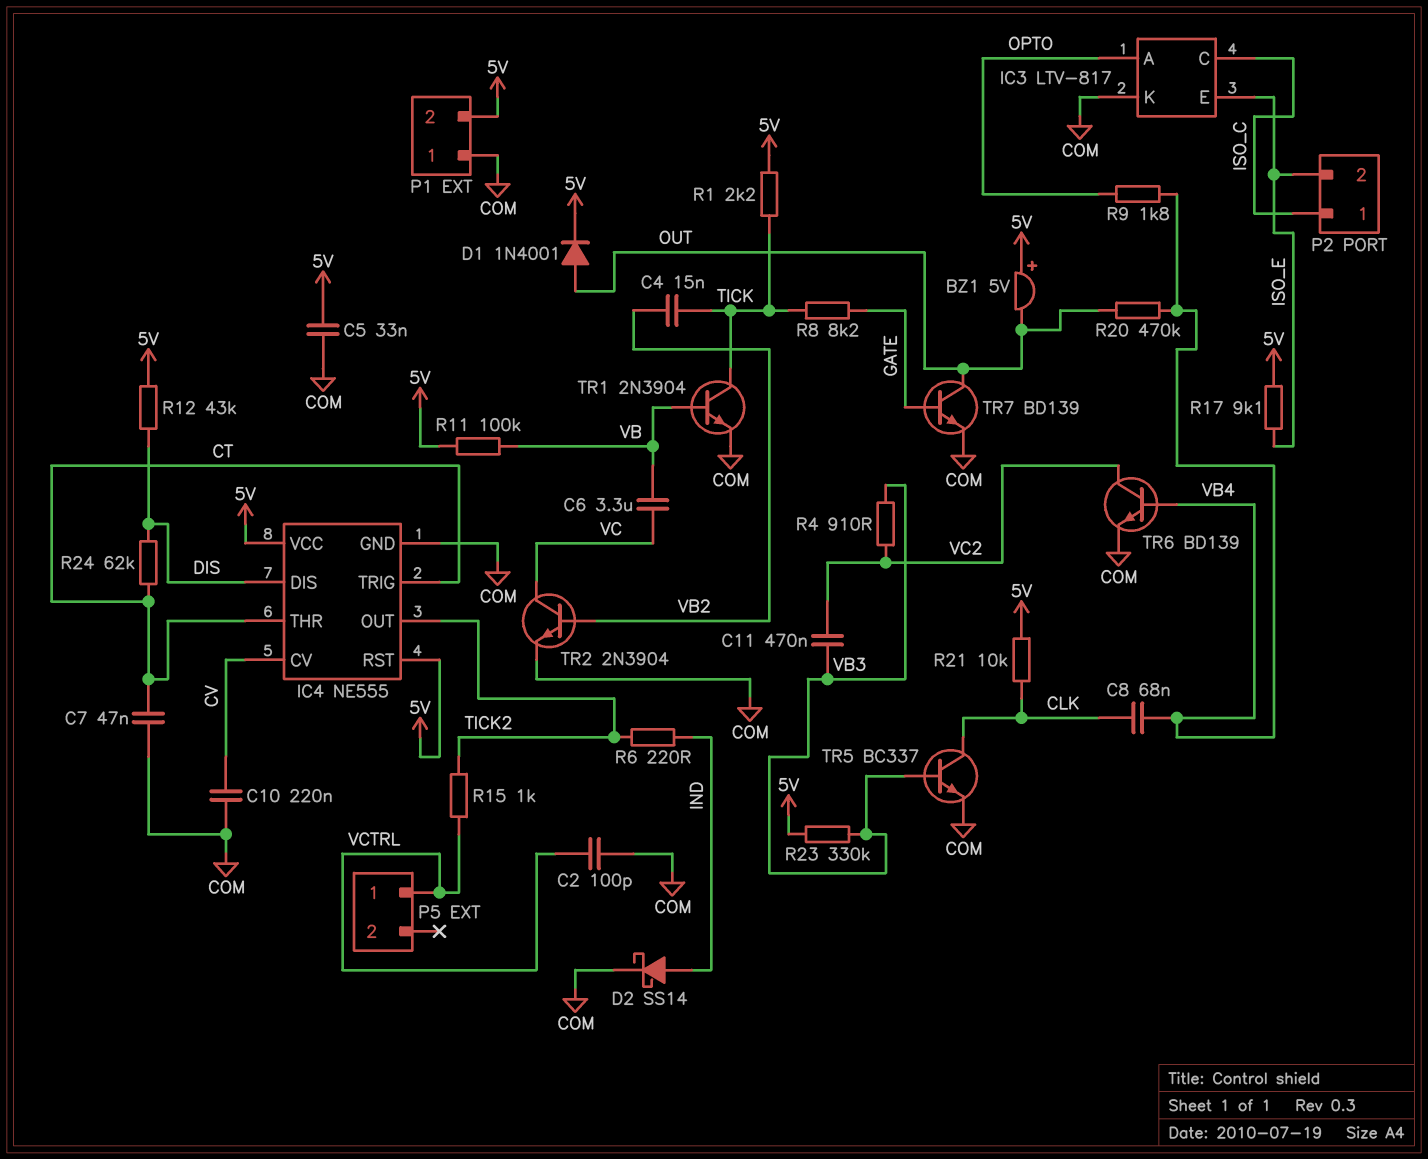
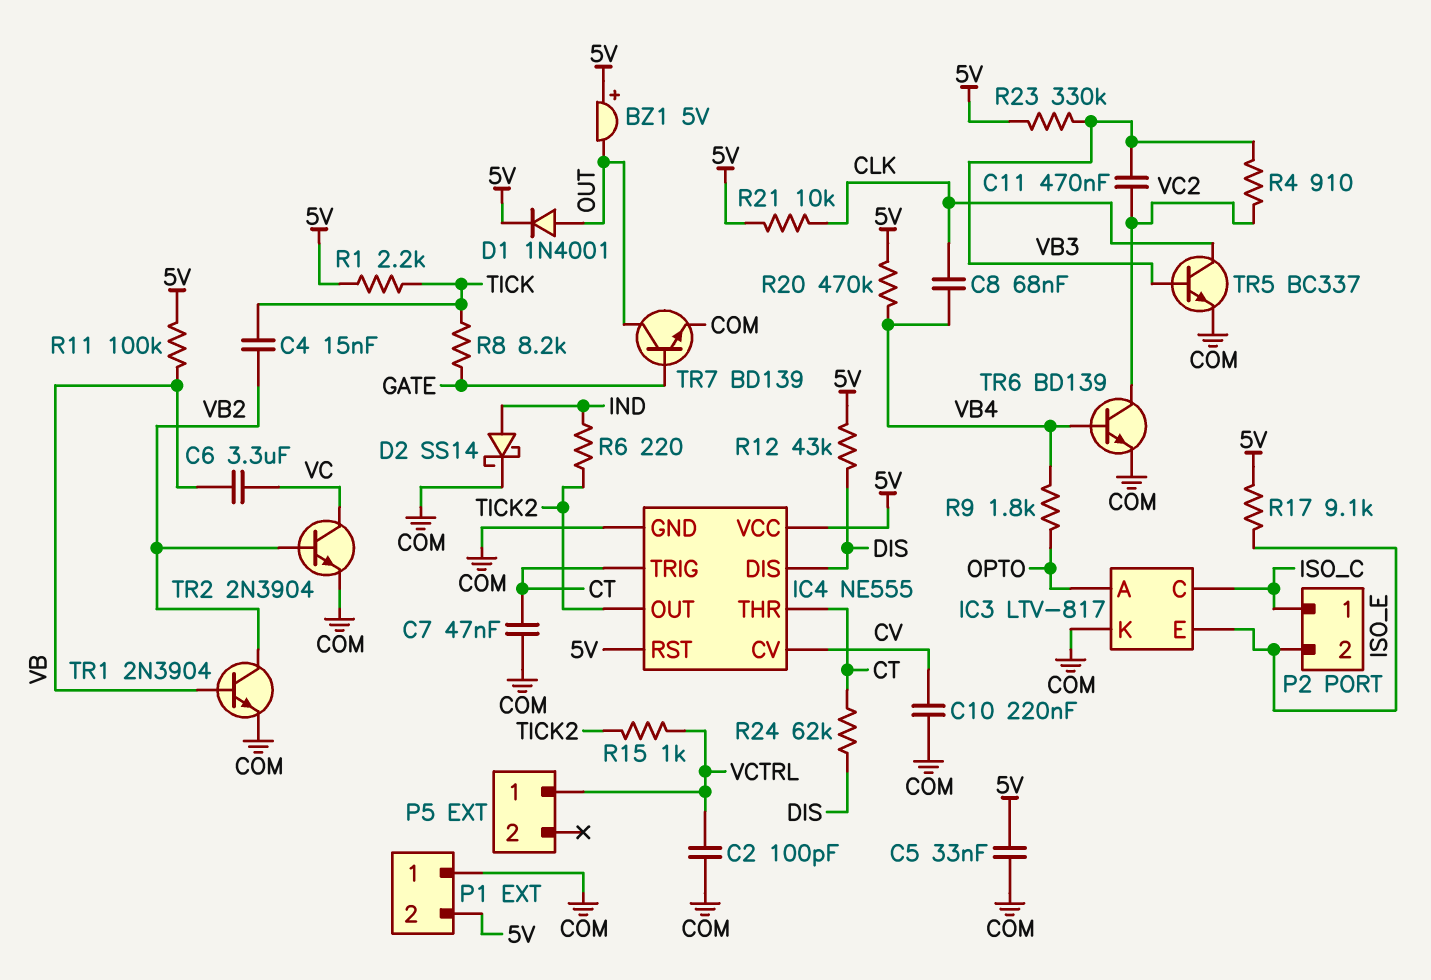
R20: 470k (OUT, VB4) -> 470k (5V, VB4)
TR1: NPN 2N3904 (B VB, C TICK, E COM) -> NPN 2N3904 (B VB, C VB2, E COM)

